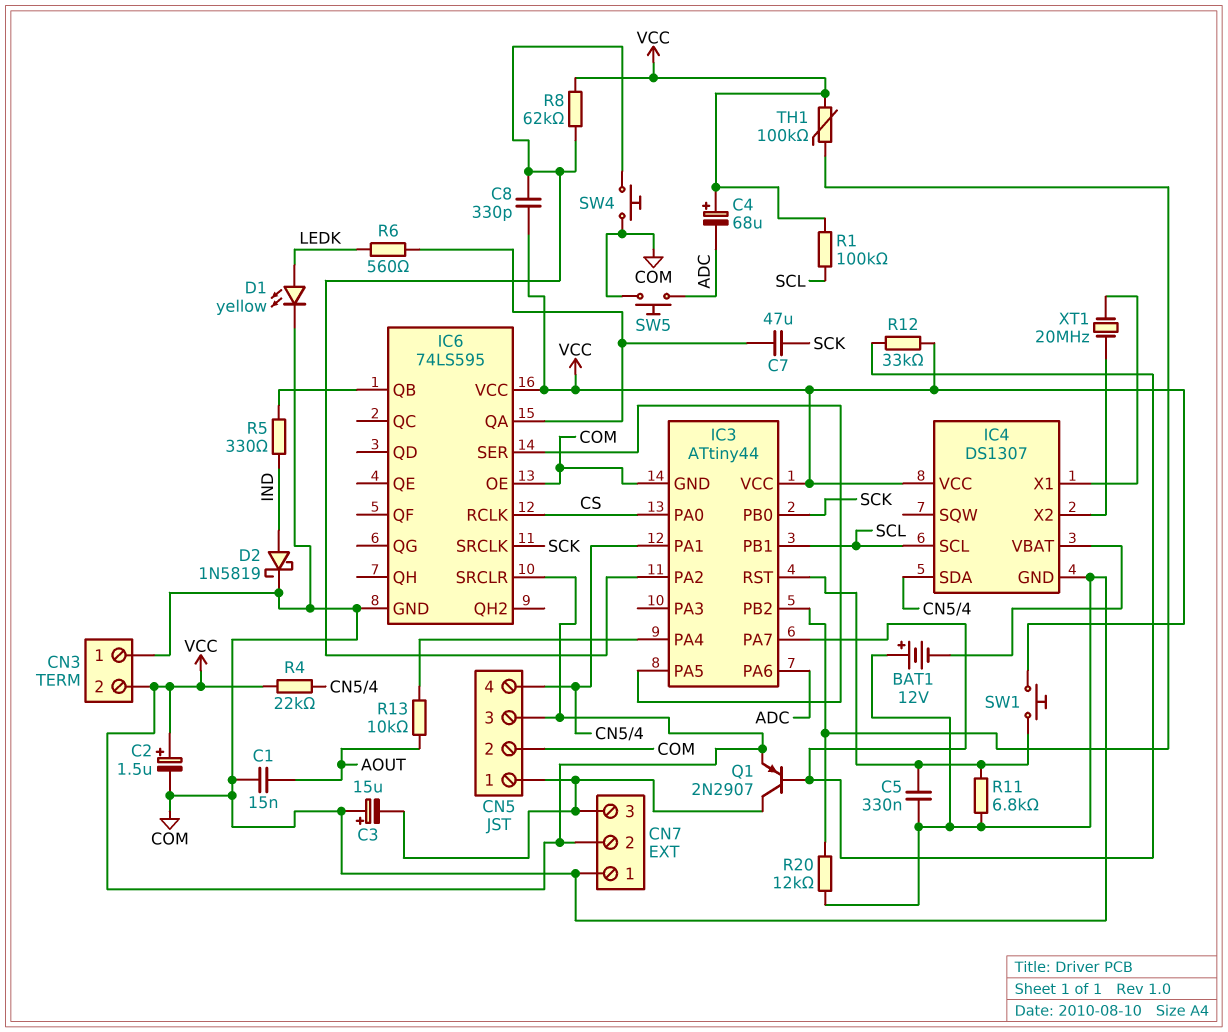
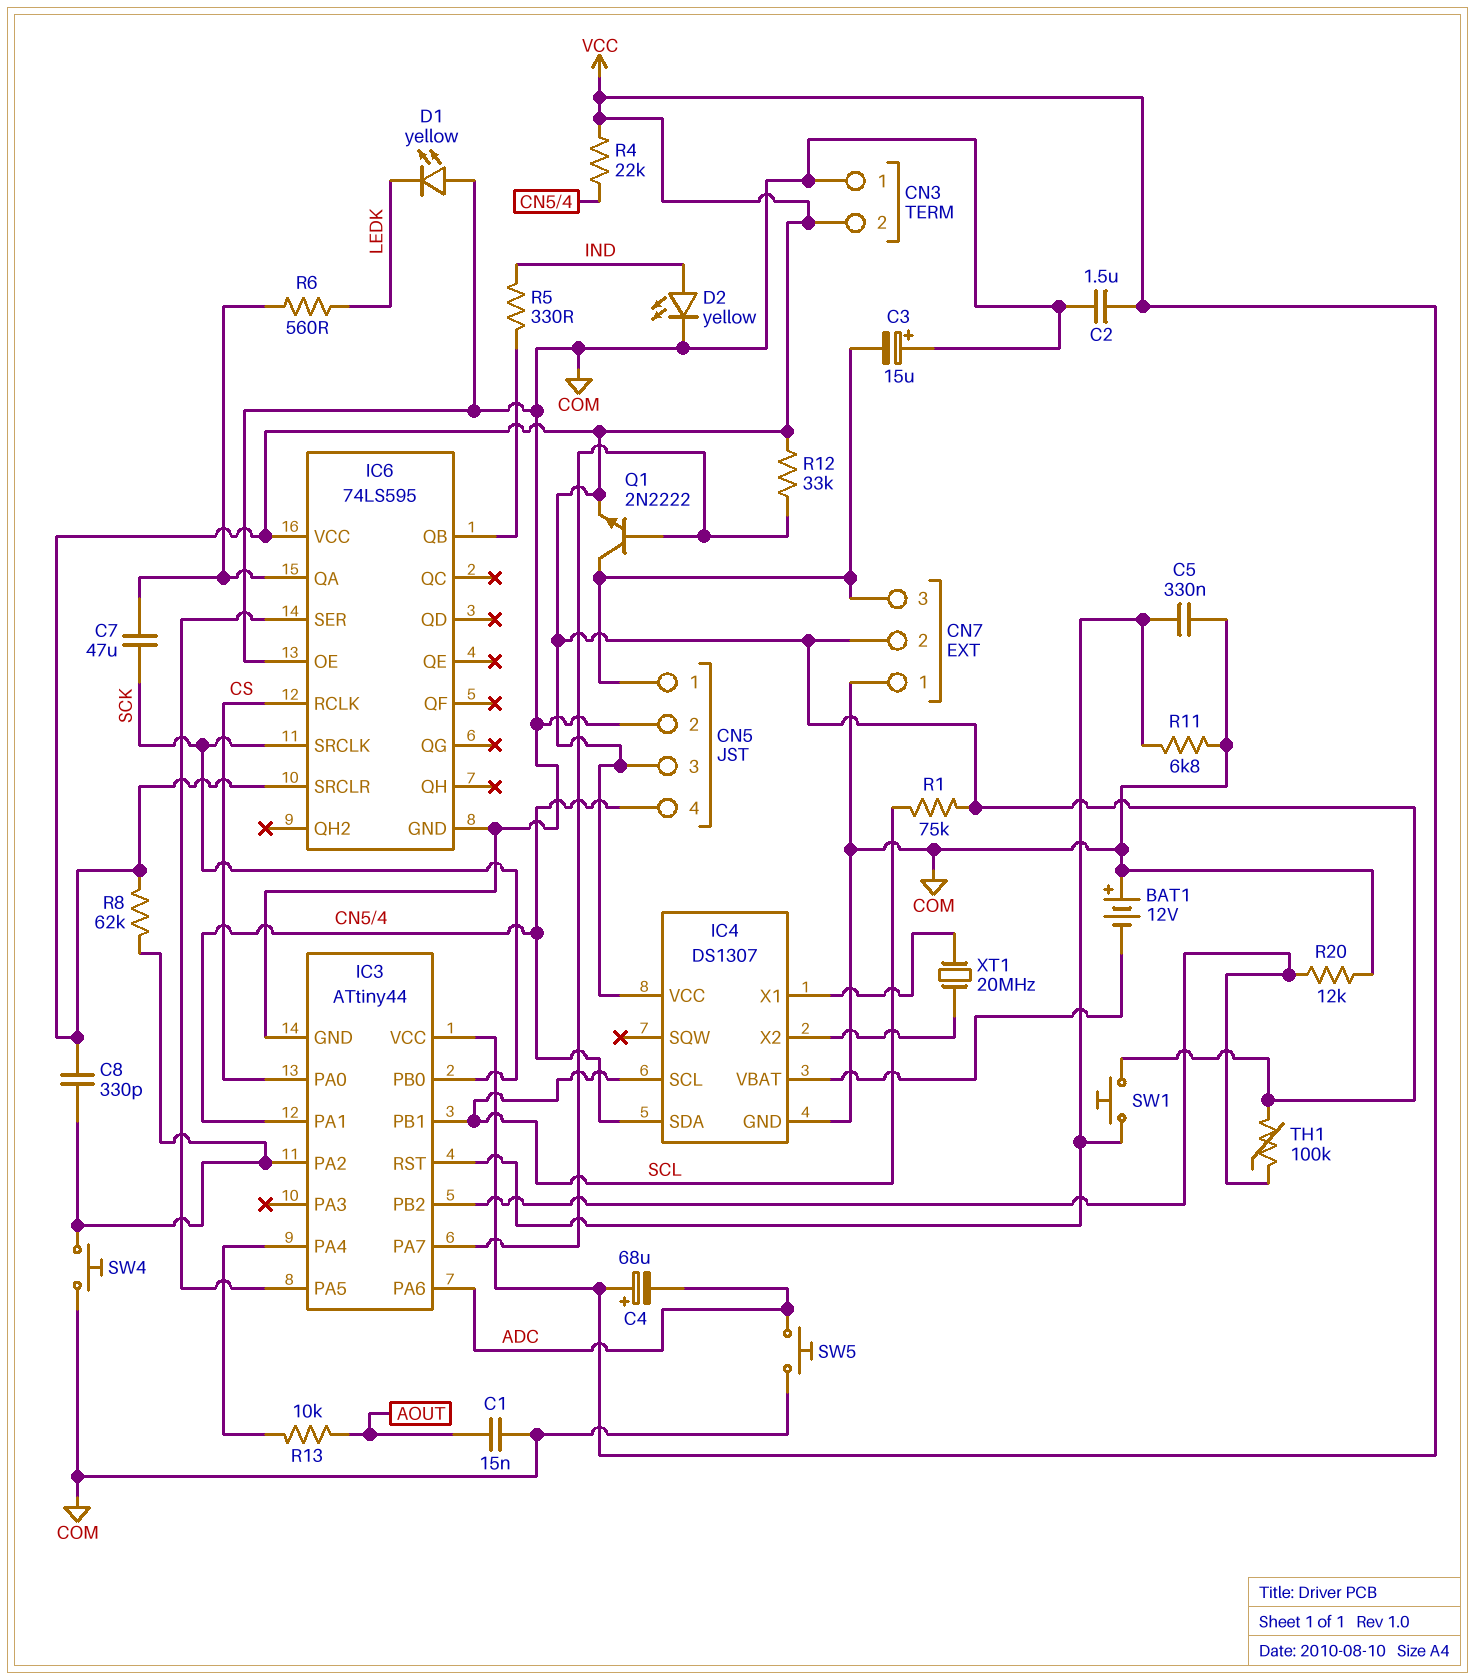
C2: 1.5uF (plus VCC, minus COM) -> 1.5uF (COM, VCC)
D1: LED yellow (A LEDK, K COM) -> LED yellow (A COM, K LEDK)
D2: schottky 1N5819 (A IND, K COM) -> LED yellow (A IND, K COM)
Q1: PNP 2N2907 (B IC3/PA7, C CN5/1, E VCC) -> NPN 2N2222 (B IC3/PA7, C CN5/1, E VCC)
R1: 100k (SCL, VCC) -> 75k (SCL, VCC)

